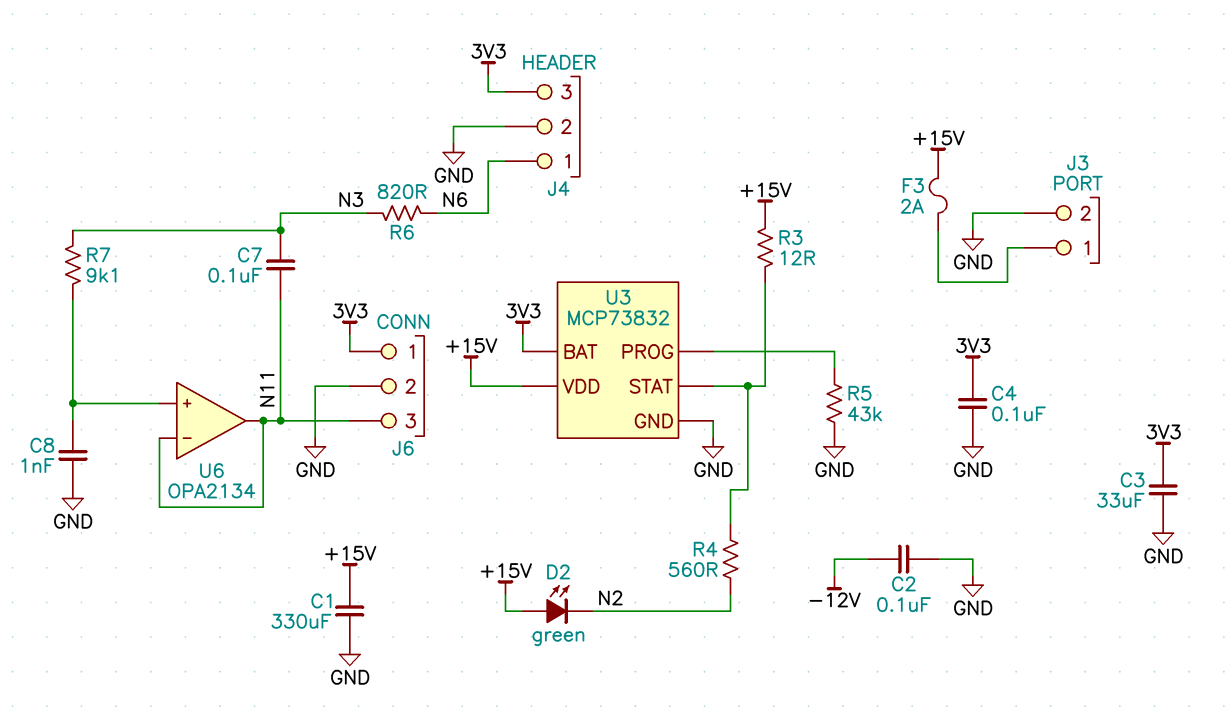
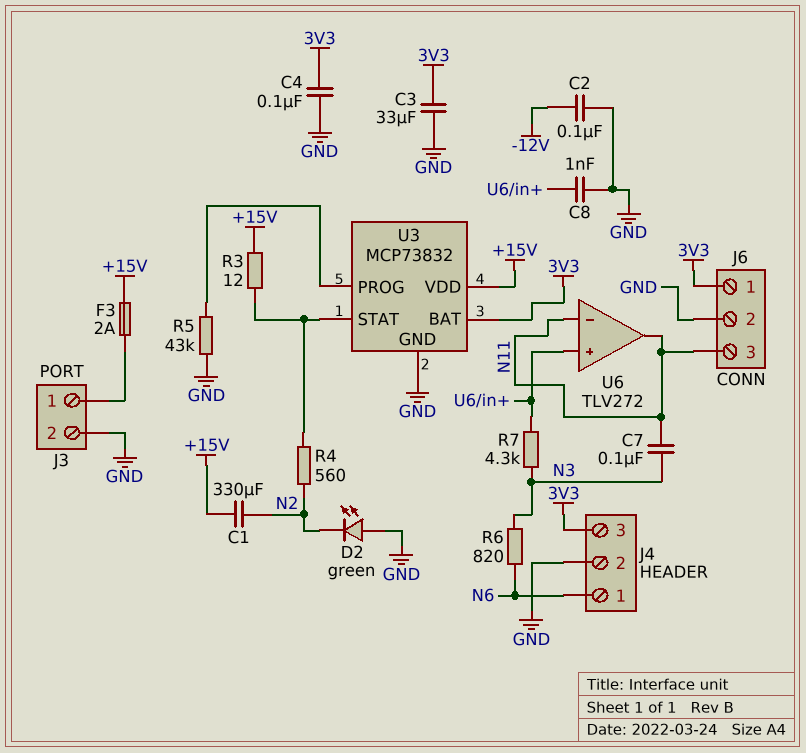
C1: 330uF (+15V, GND) -> 330uF (+15V, N2)
D2: LED green (A +15V, K N2) -> LED green (A GND, K N2)
R7: 9.1k (N3, U6/in+) -> 4.3k (N3, U6/in+)
U6: OPA2134 -> TLV272

